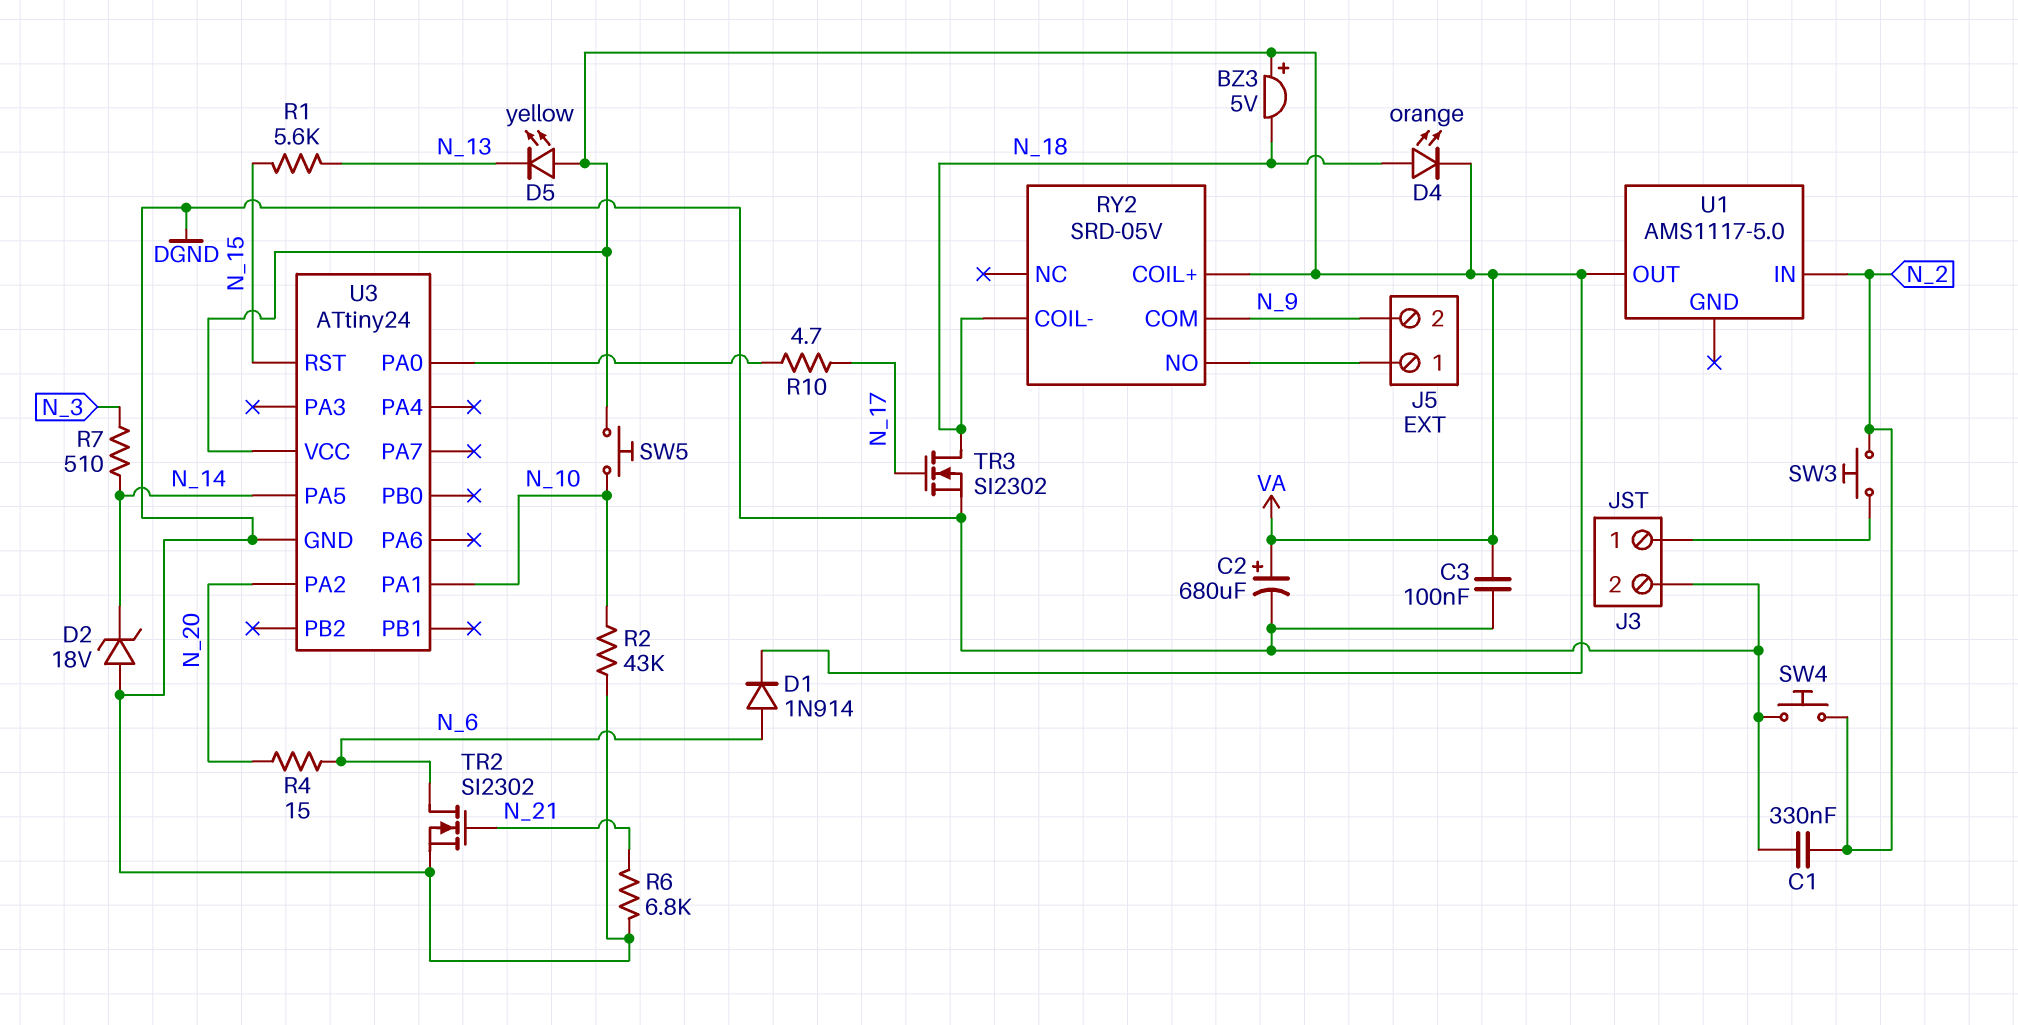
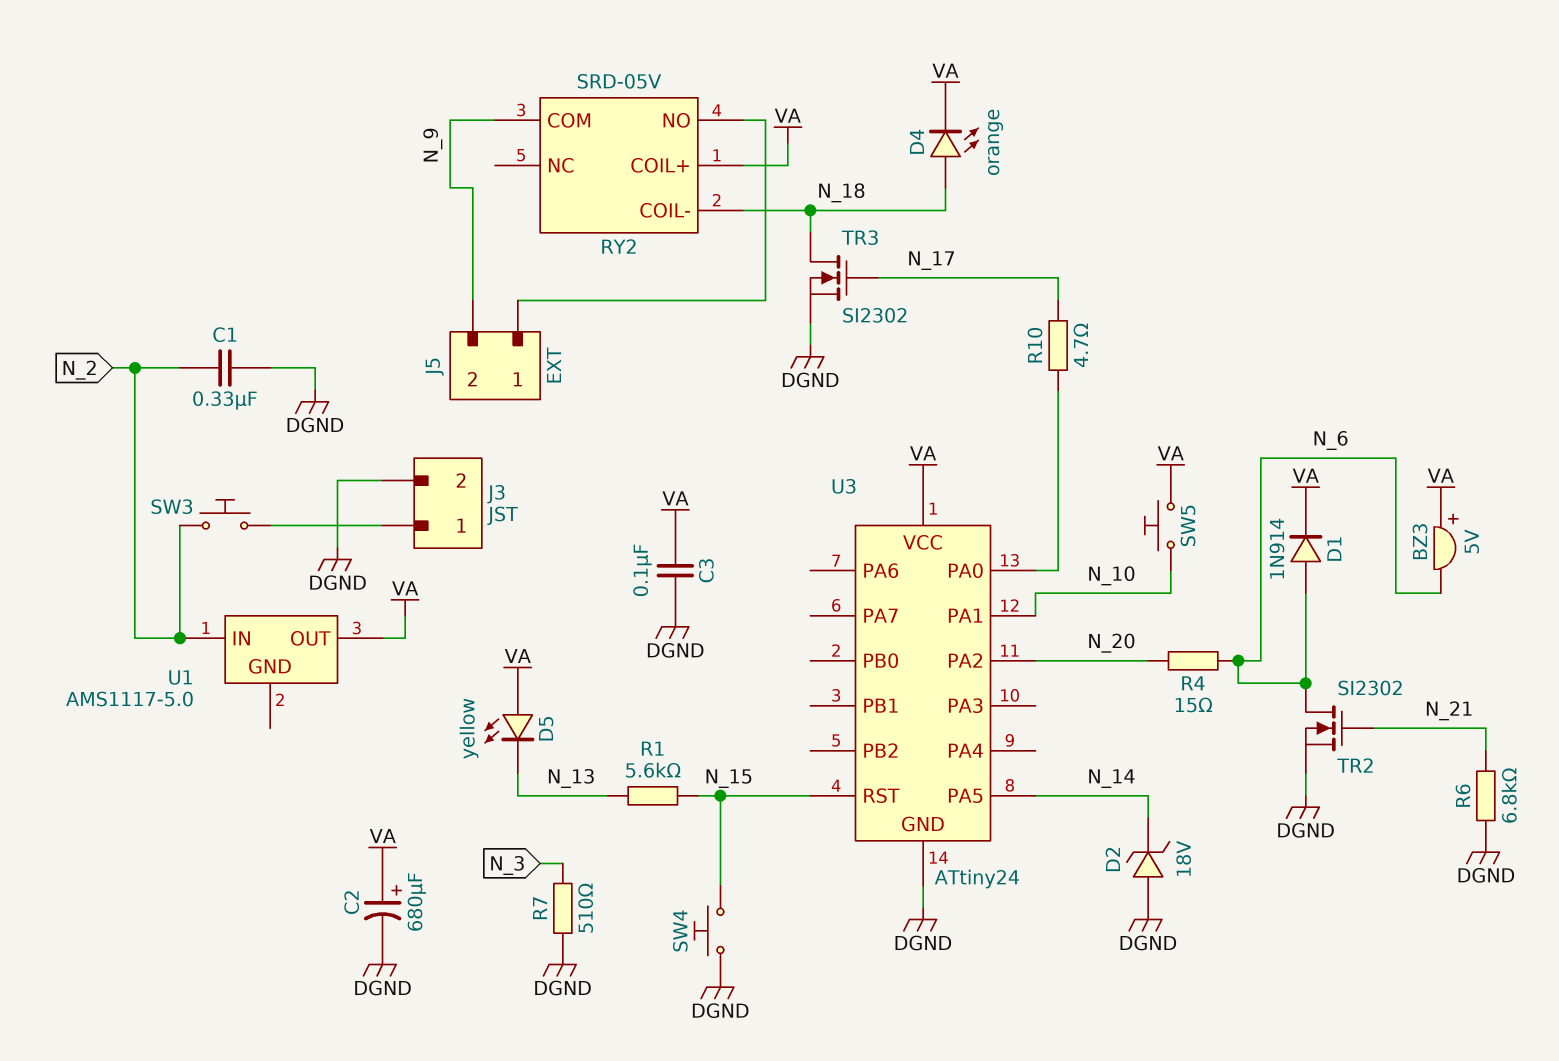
BZ3: buzzer 5V (plus VA, minus N_18) -> buzzer 5V (plus VA, minus N_6)
R2: 43k (DGND, N_10) -> none
R7: 510 (N_3, N_14) -> 510 (DGND, N_3)
SW4: button (DGND, N_2) -> button (DGND, N_15)

